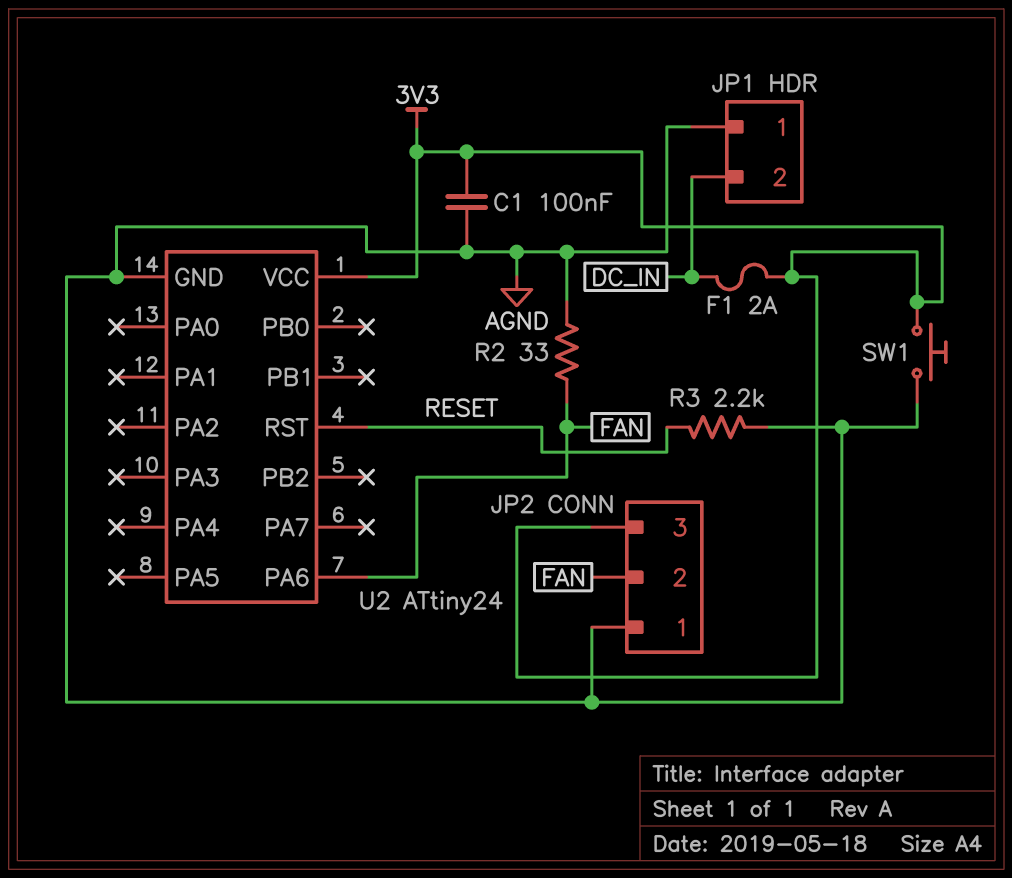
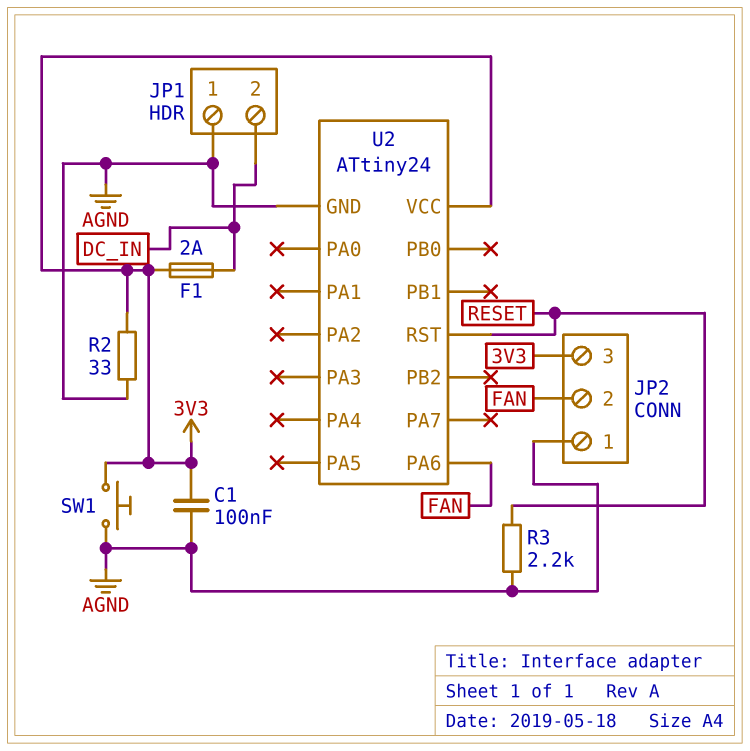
R2: 33 (AGND, FAN) -> 33 (3V3, AGND)

